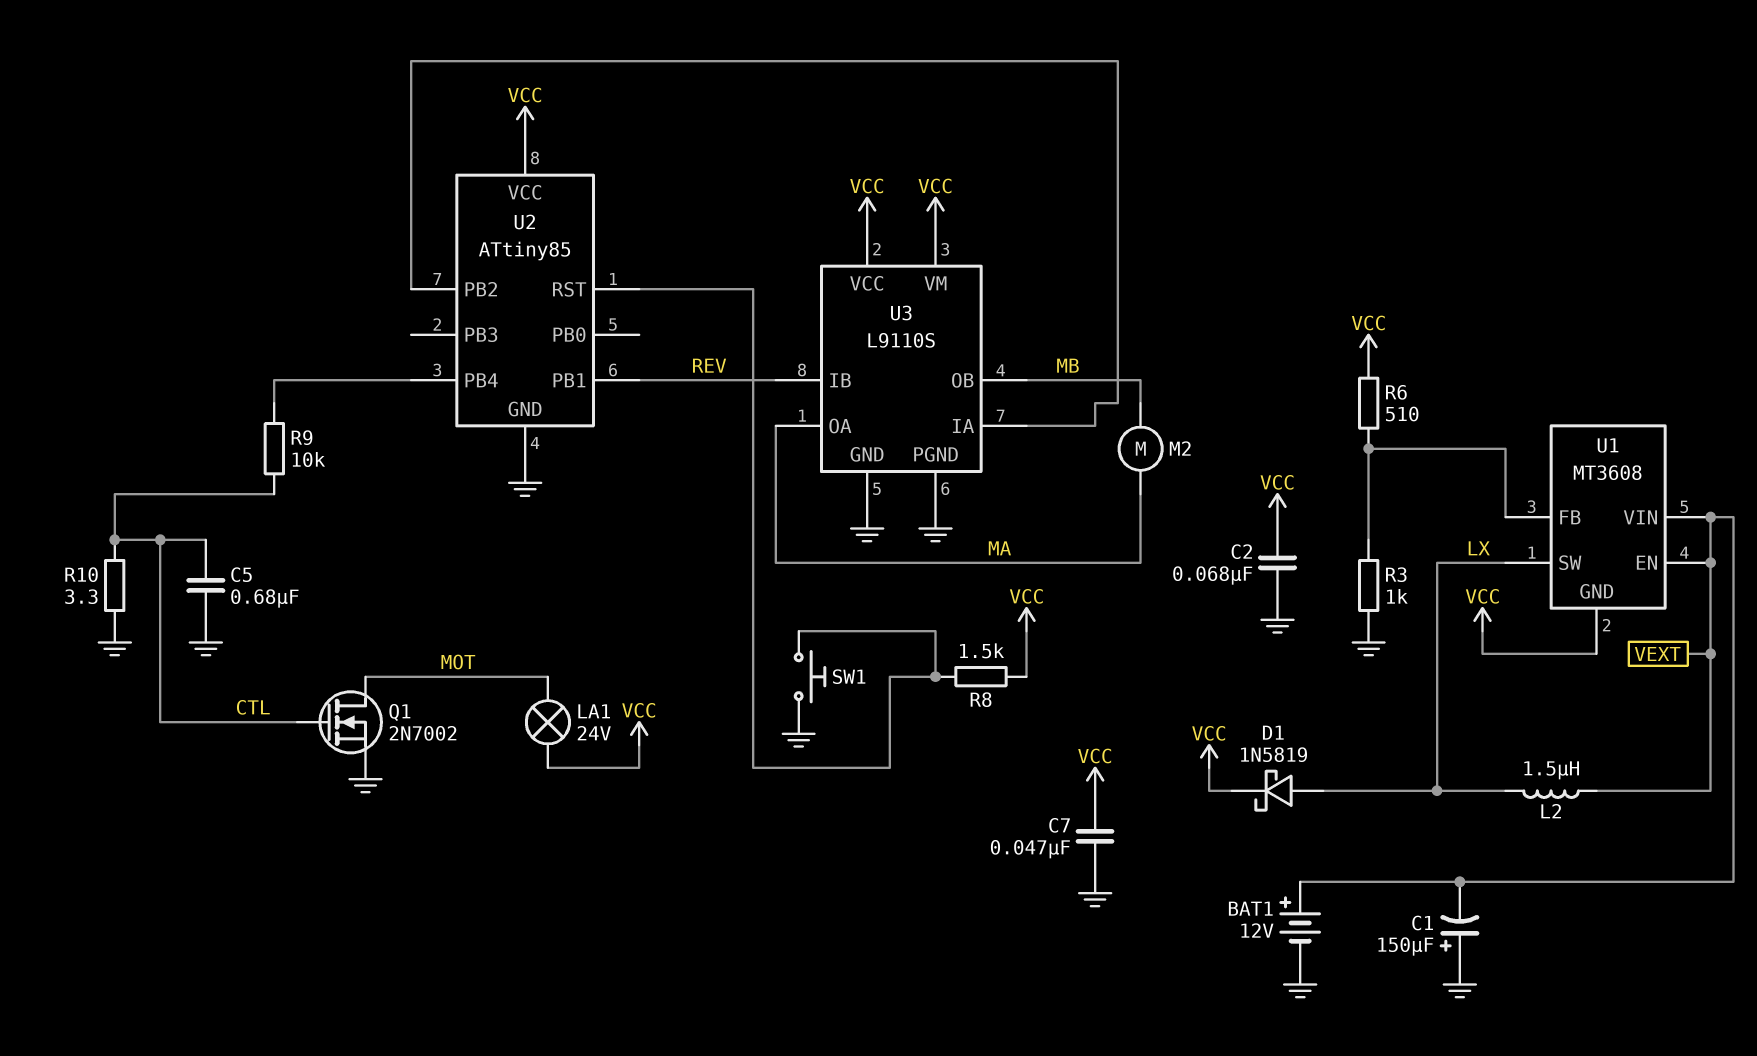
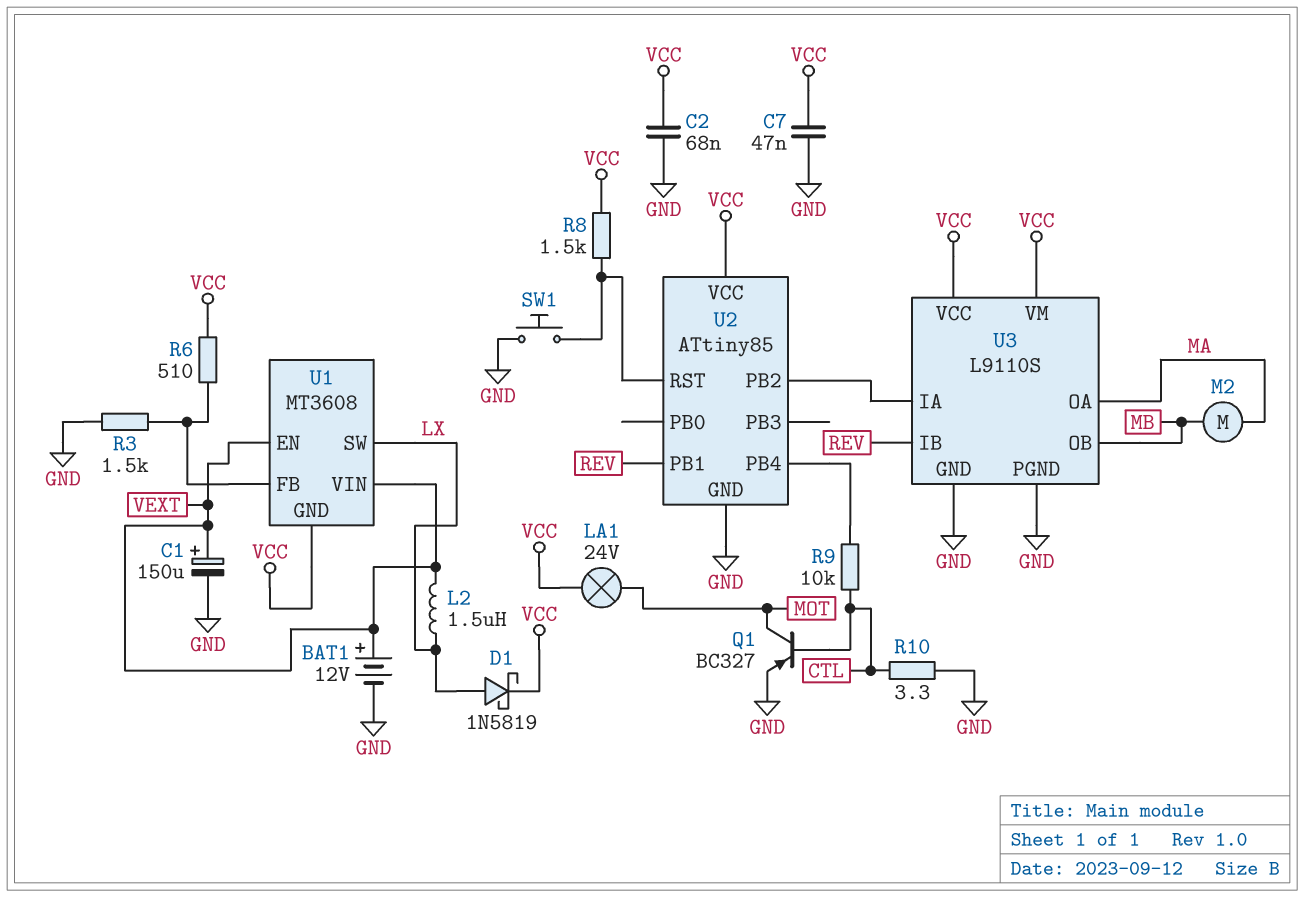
C1: 150uF (plus GND, minus VEXT) -> 150uF (plus VEXT, minus GND)
C5: 680nF (CTL, GND) -> none
Q1: NMOS 2N7002 (G CTL, D MOT, S GND) -> PNP BC327 (B CTL, C MOT, E GND)
R3: 1k (GND, U1/FB) -> 1.5k (GND, U1/FB)

